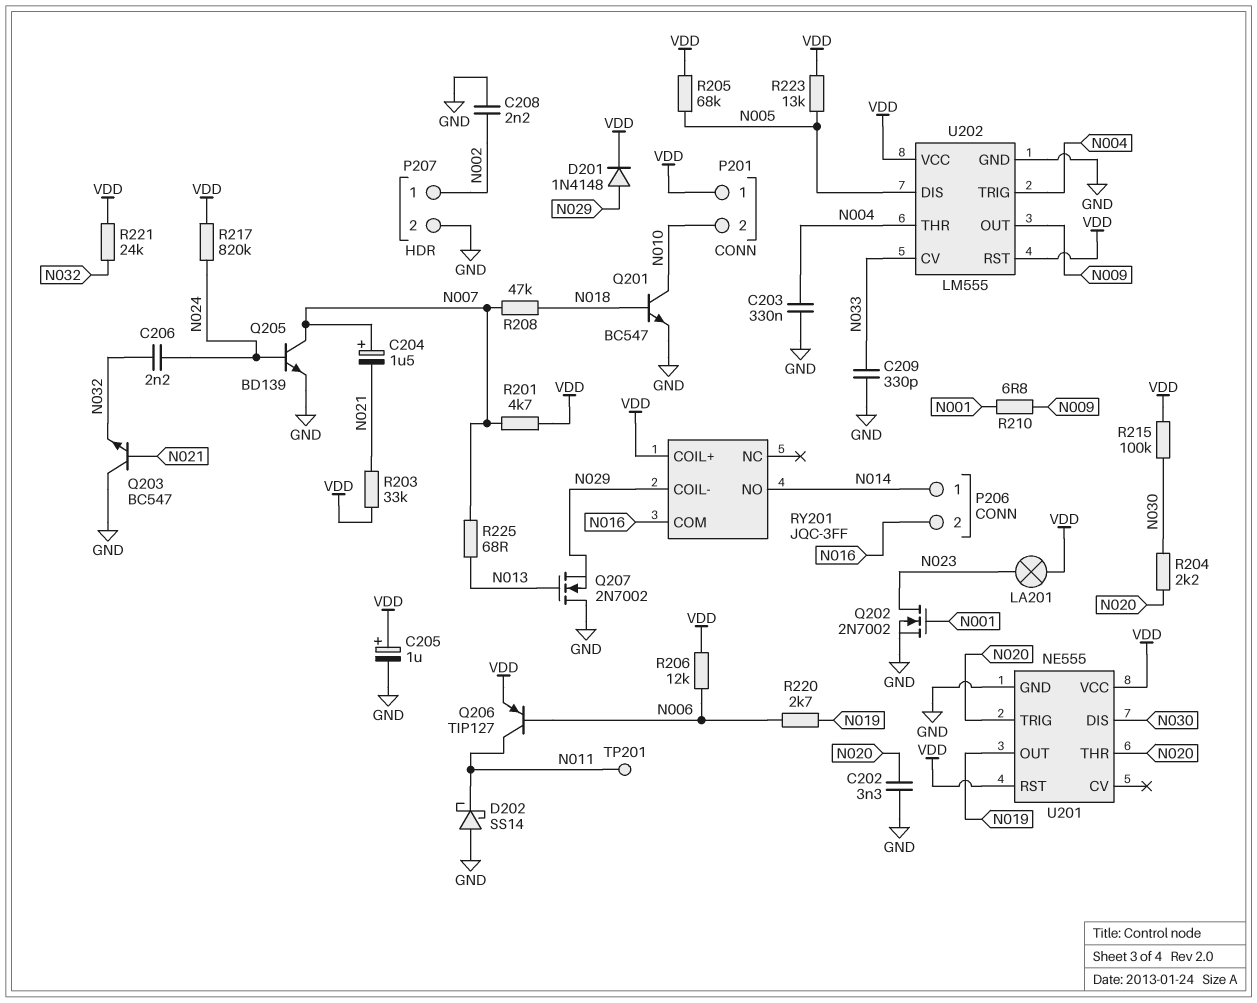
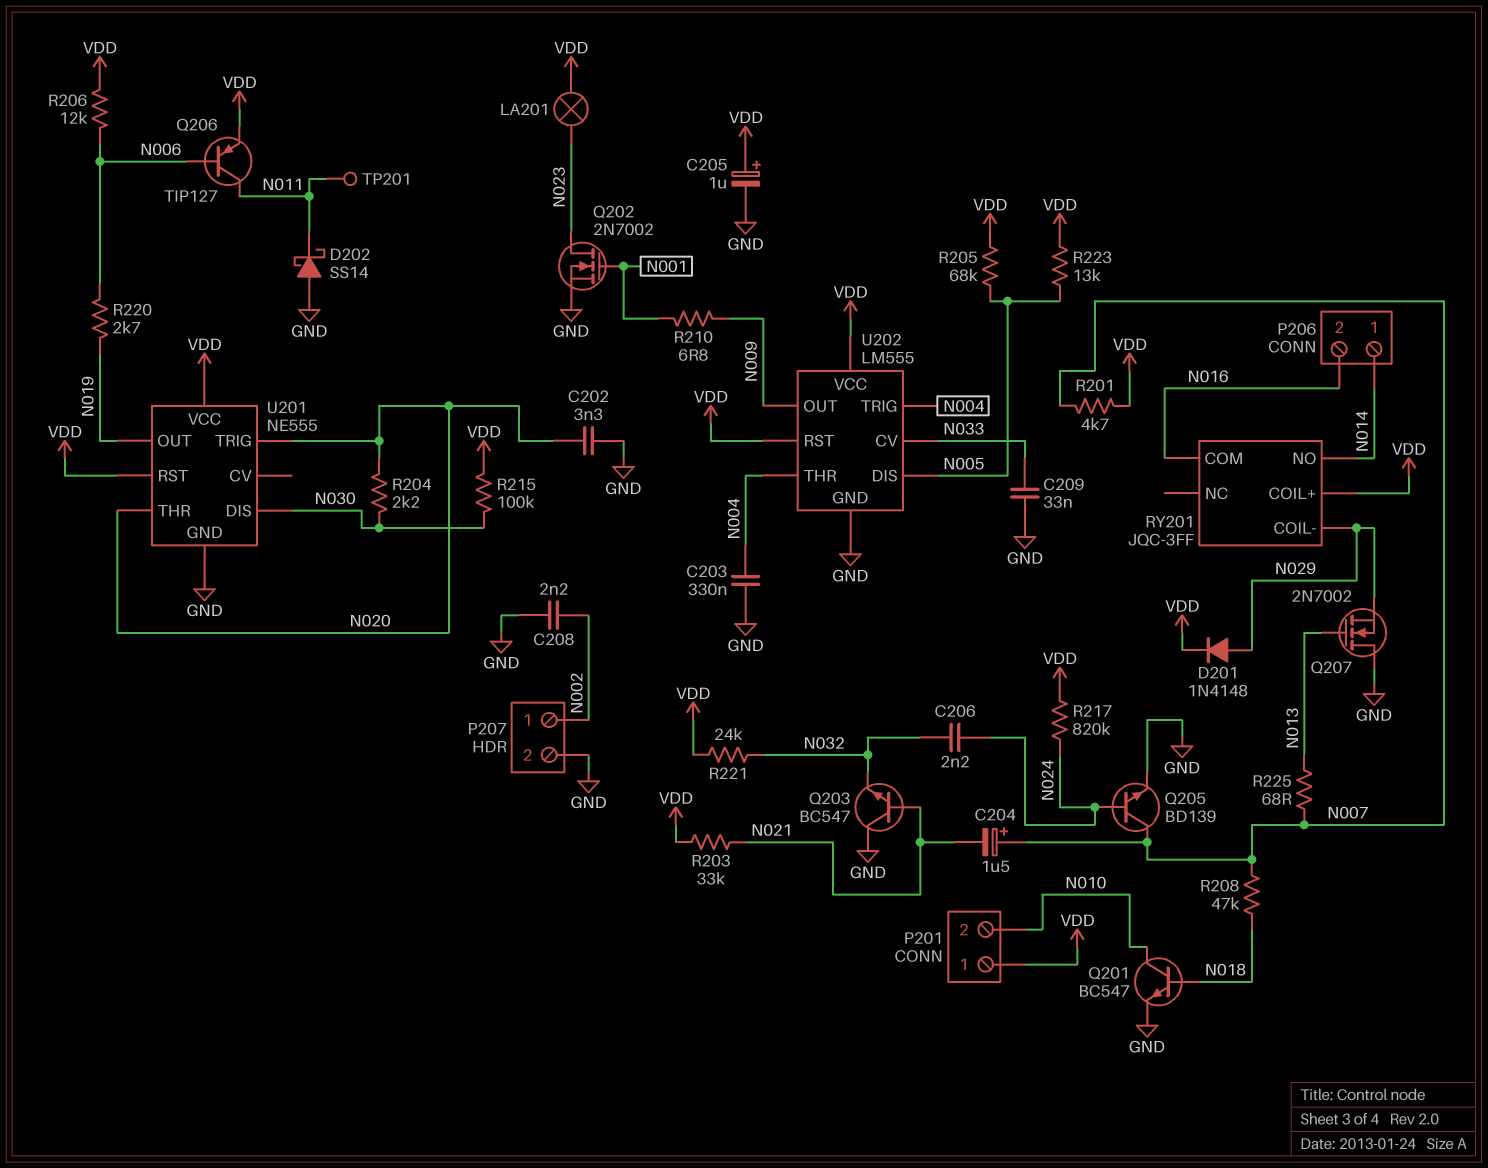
C209: 330pF (GND, N033) -> 33nF (GND, N033)

